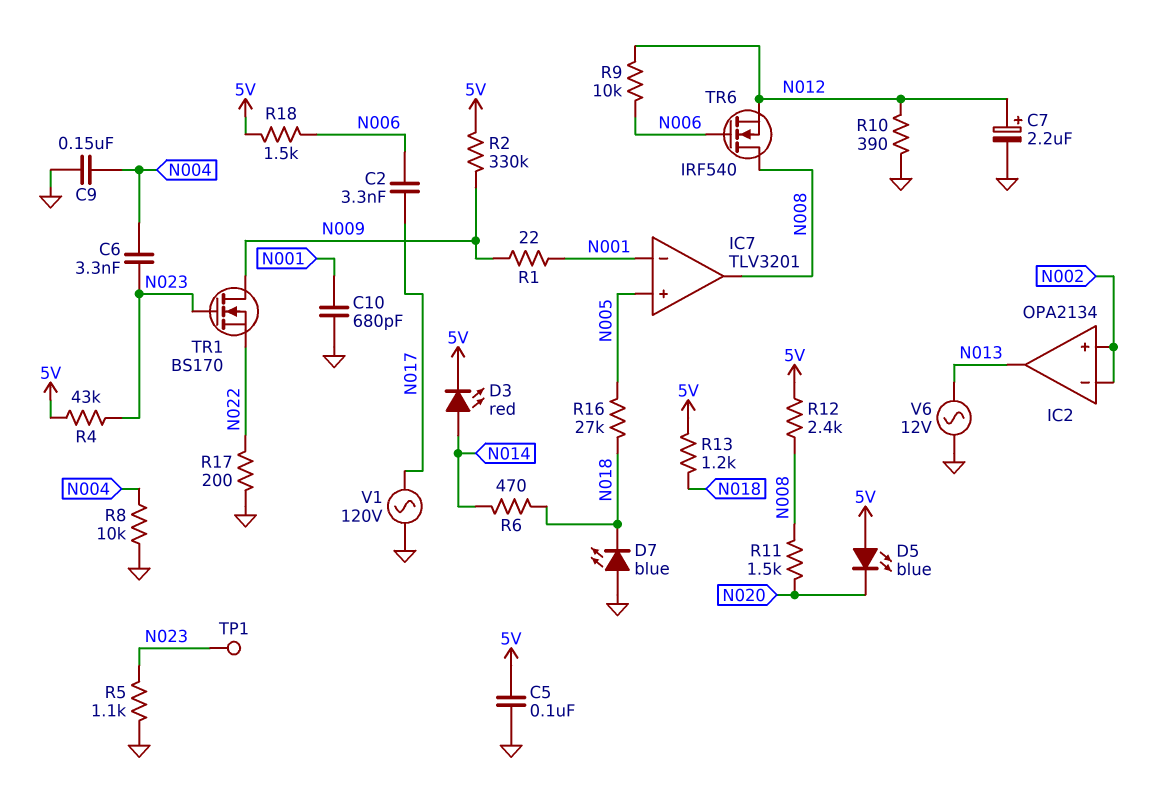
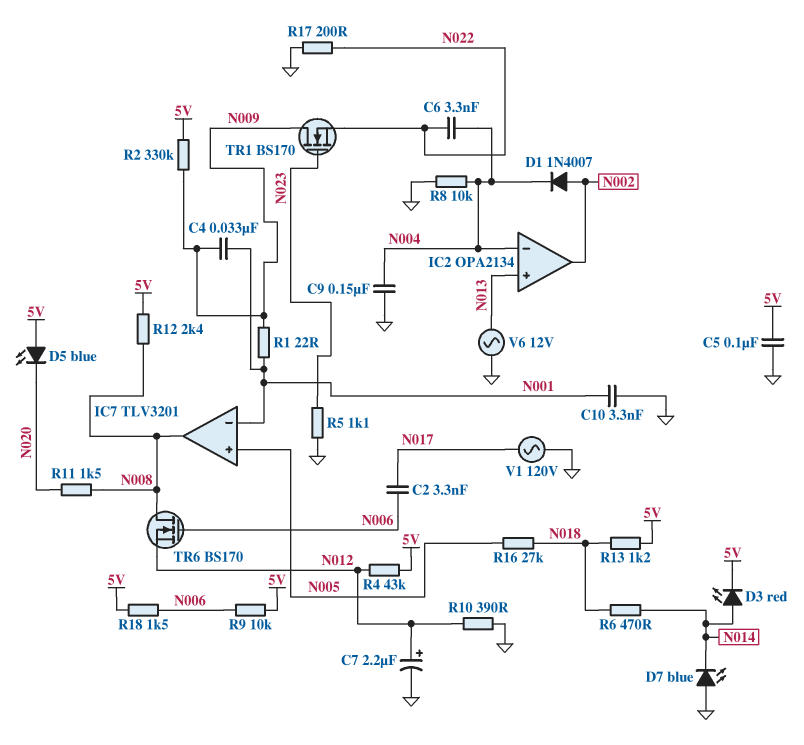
C4: none -> 33nF (N001, N009)
C6: 3.3nF (N004, N023) -> 3.3nF (N004, N022)
C10: 680pF (GND, N001) -> 3.3nF (GND, N001)
D1: none -> diode 1N4007 (A N002, K N004)
D7: LED blue (A GND, K N018) -> LED blue (A GND, K N014)
IC2 pin in+: N002 -> N013
IC2 pin in-: N002 -> N004
IC2 pin out: N013 -> N002
R4: 43k (5V, N023) -> 43k (5V, N012)
R9: 10k (N006, N012) -> 10k (5V, N006)
TP1: test point (N023) -> none
TR6: NMOS IRF540 (G N006, D N008, S N012) -> NMOS BS170 (G N006, D N008, S N012)

